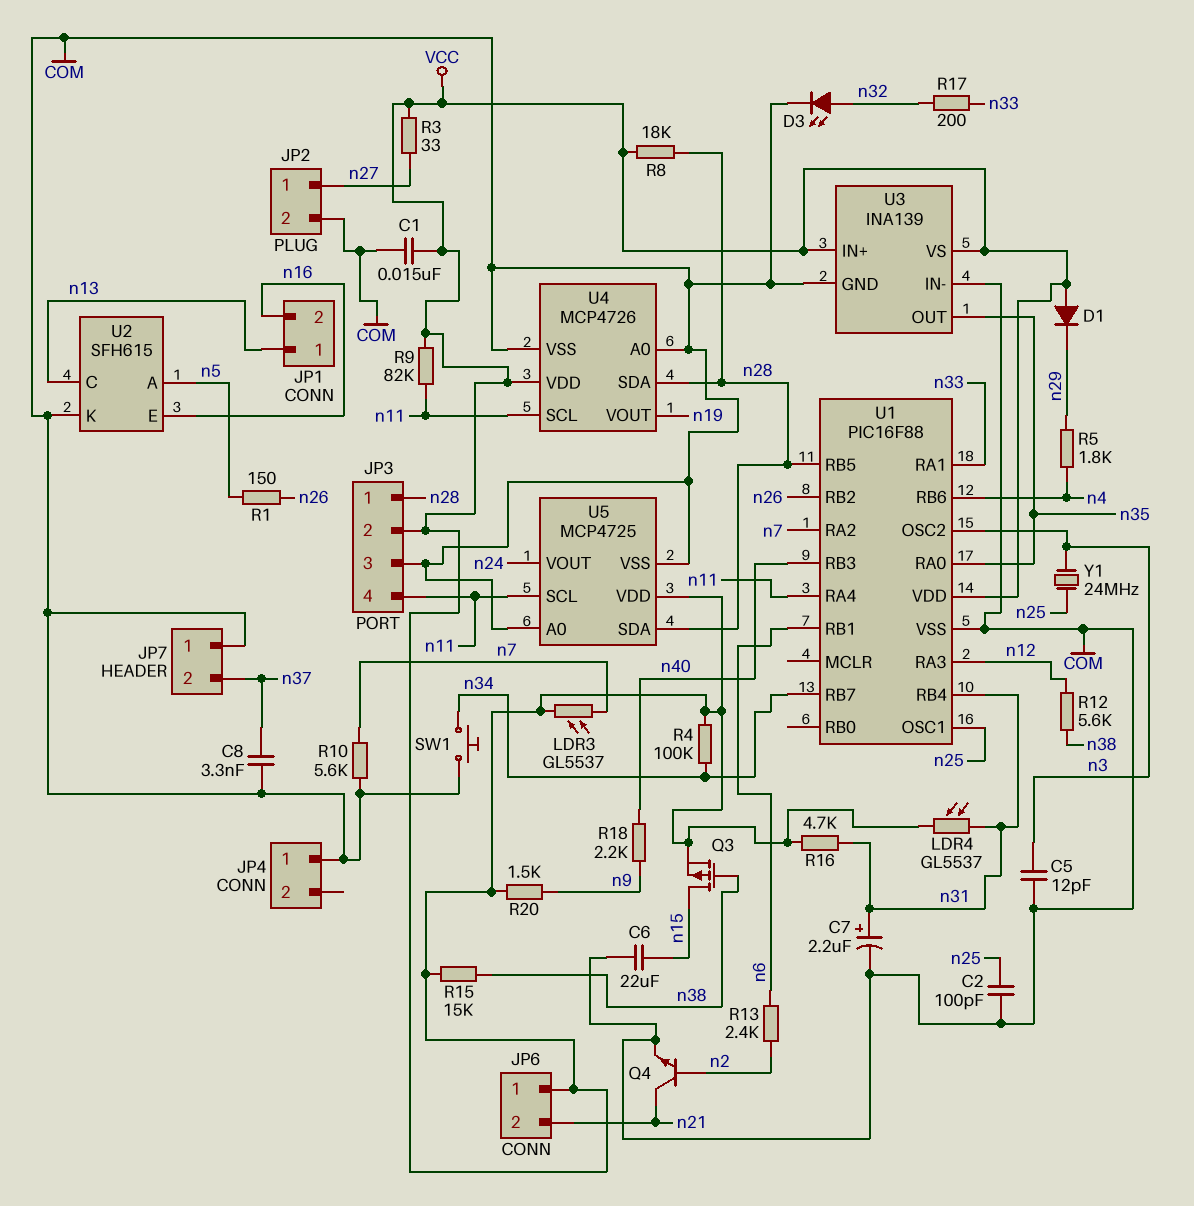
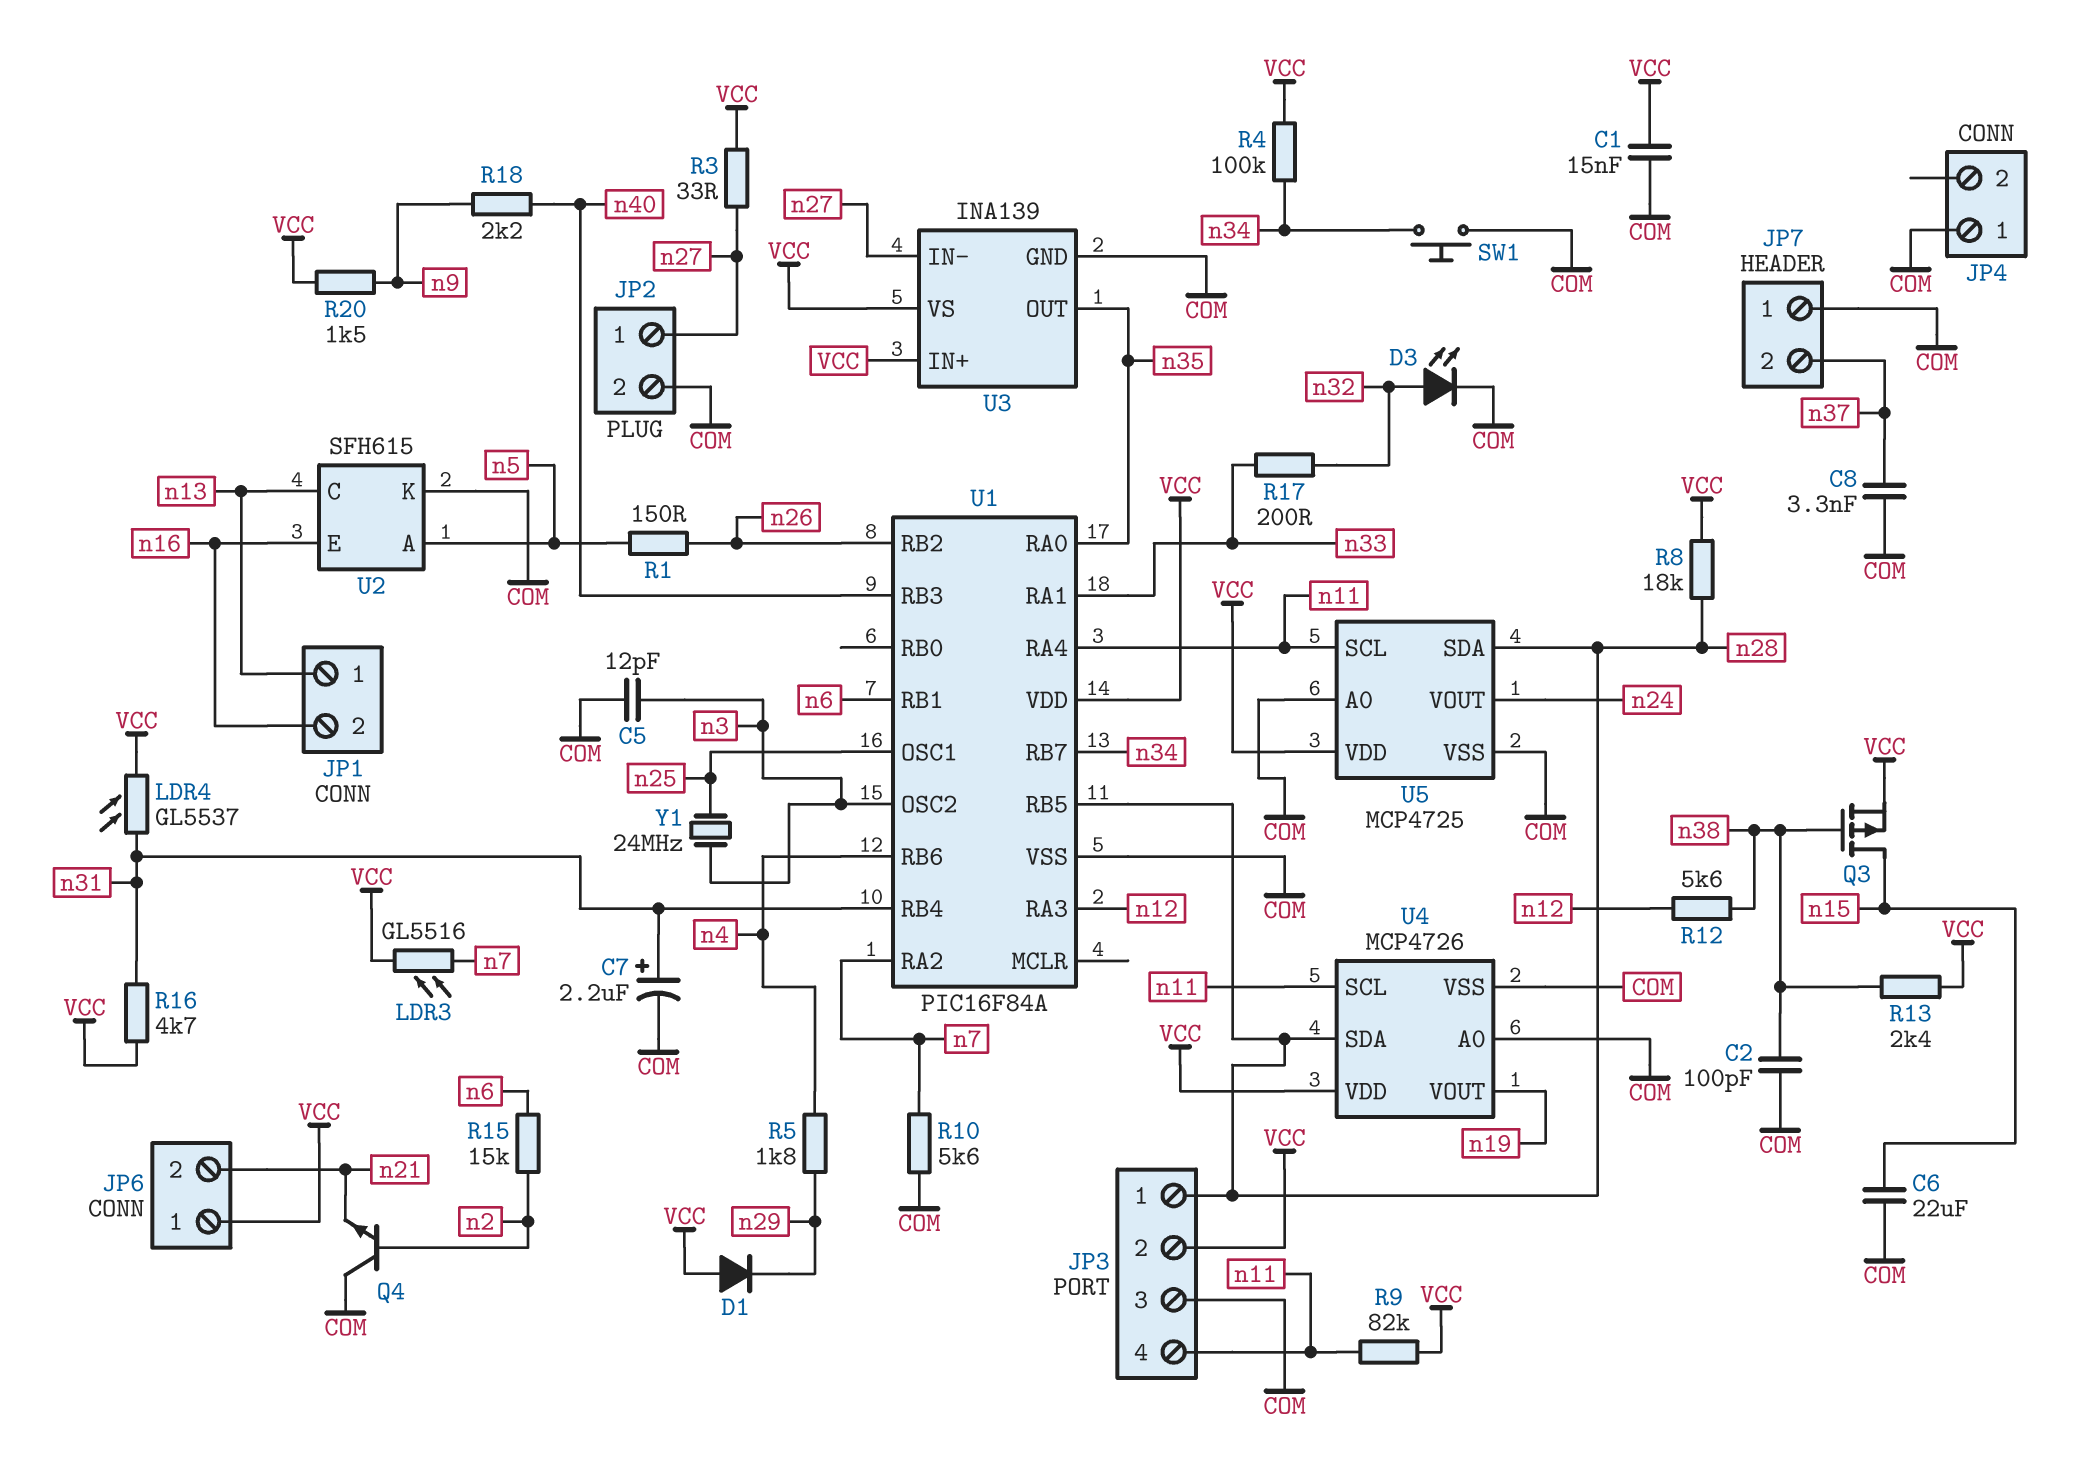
C2: 100pF (COM, n25) -> 100pF (COM, n38)
LDR3: GL5537 (VCC, n7) -> GL5516 (VCC, n7)
Q4: NPN (B n2, C n21, E COM) -> NPN (B n2, C COM, E n21)
R13: 2.4k (n2, n6) -> 2.4k (VCC, n38)
R15: 15k (VCC, n38) -> 15k (n2, n6)
U1: PIC16F88 -> PIC16F84A
U3 pin IN-: COM -> n27

